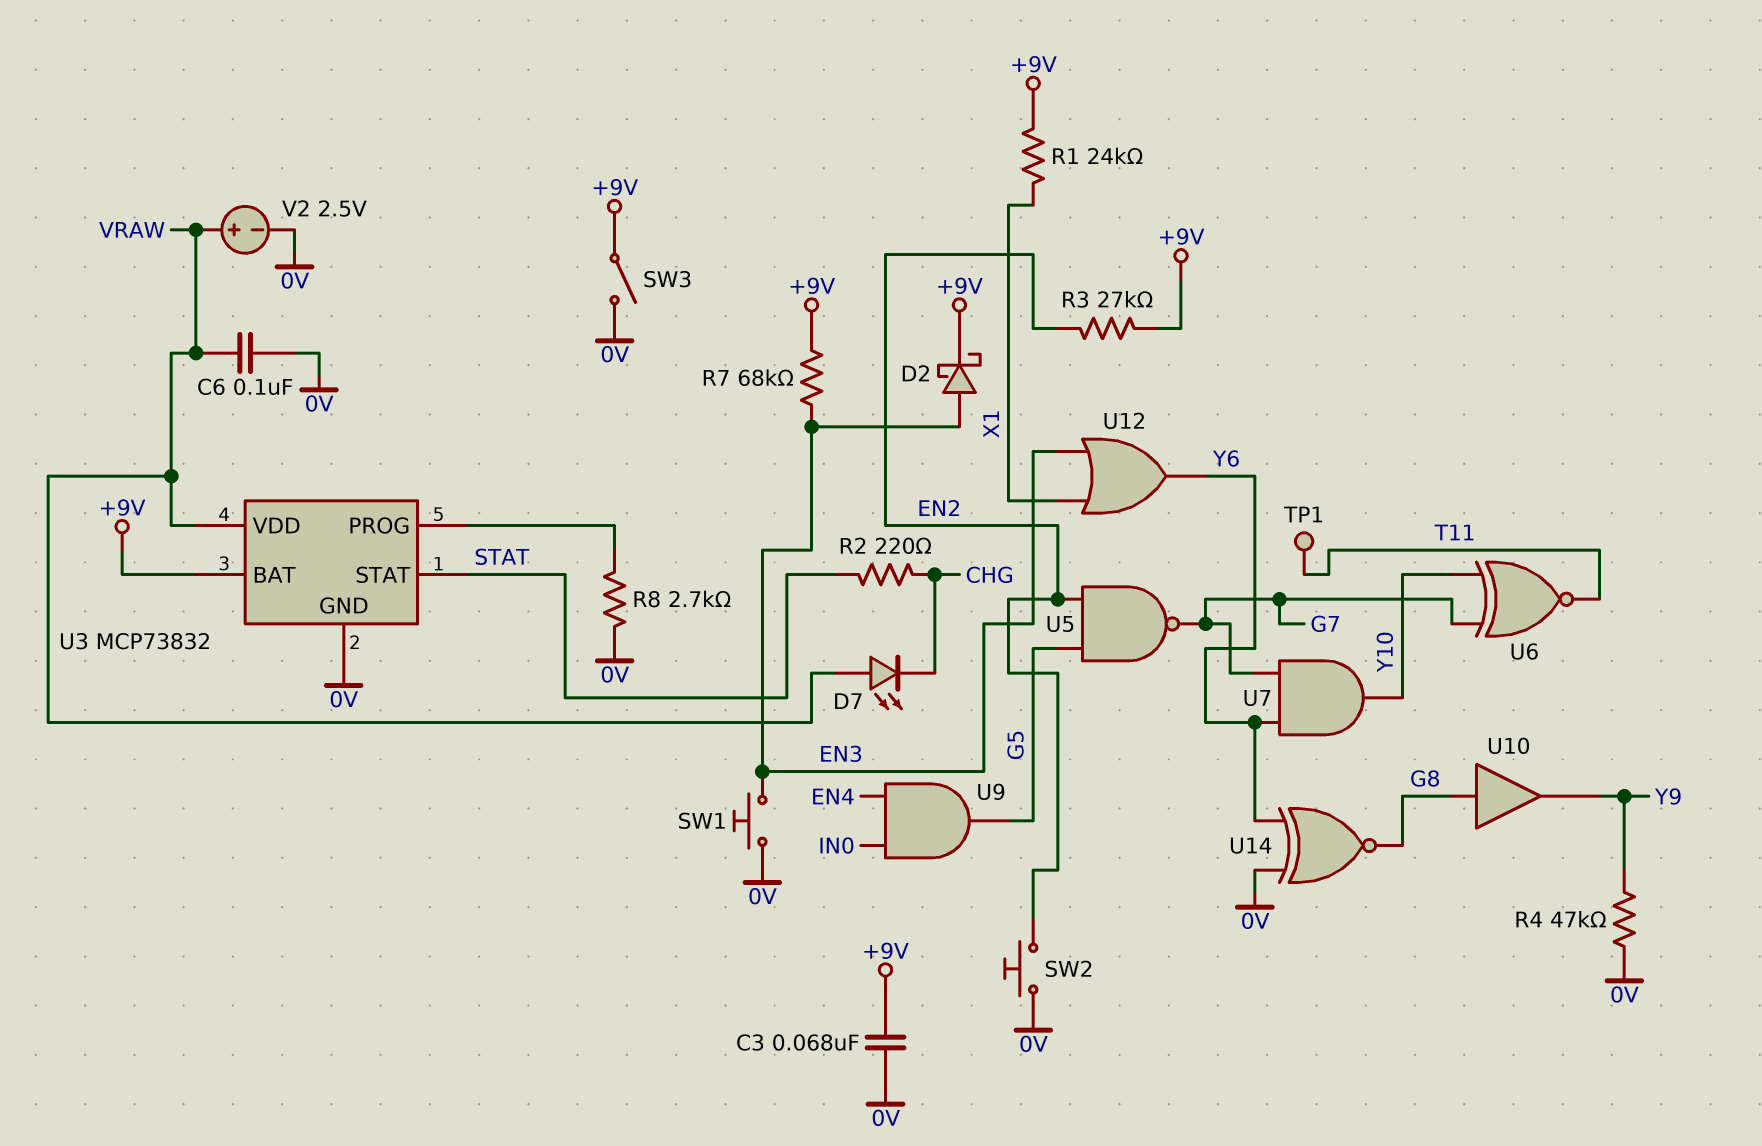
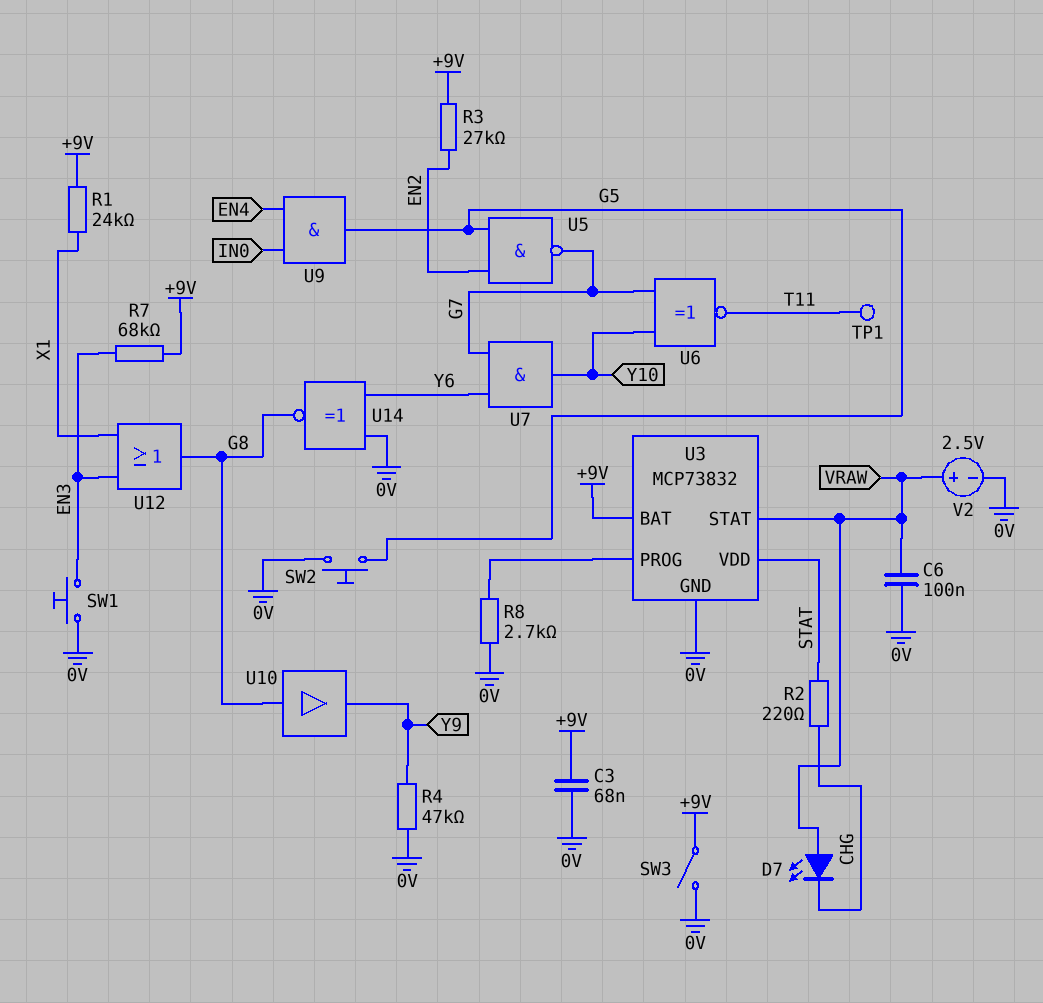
D2: schottky (A EN3, K +9V) -> none
SW2: button (0V, EN2) -> button (0V, G5)
U3 pin STAT: STAT -> VRAW
U3 pin VDD: VRAW -> STAT
U12: OR (in EN3, in X1, out Y6) -> OR (in EN3, in X1, out G8)

